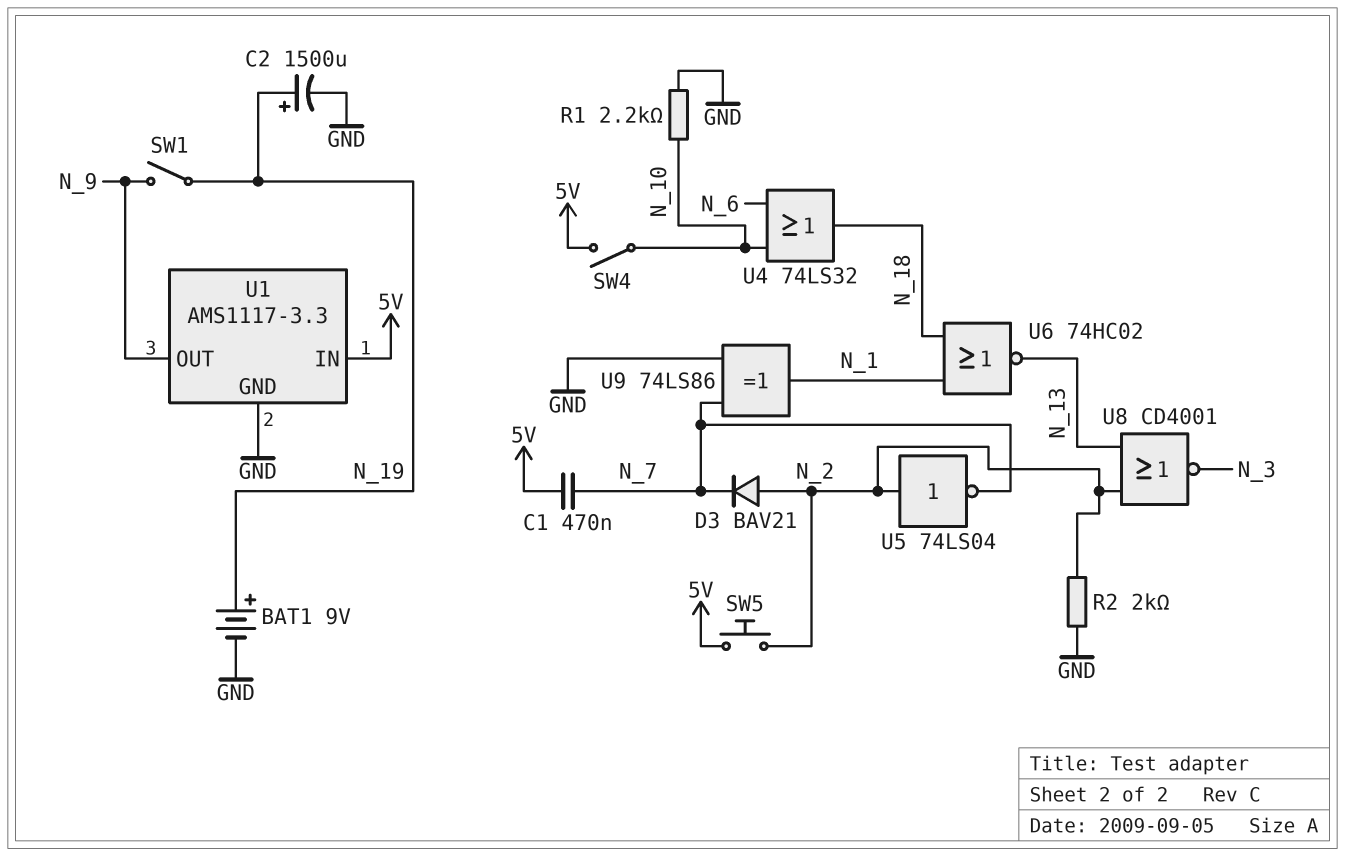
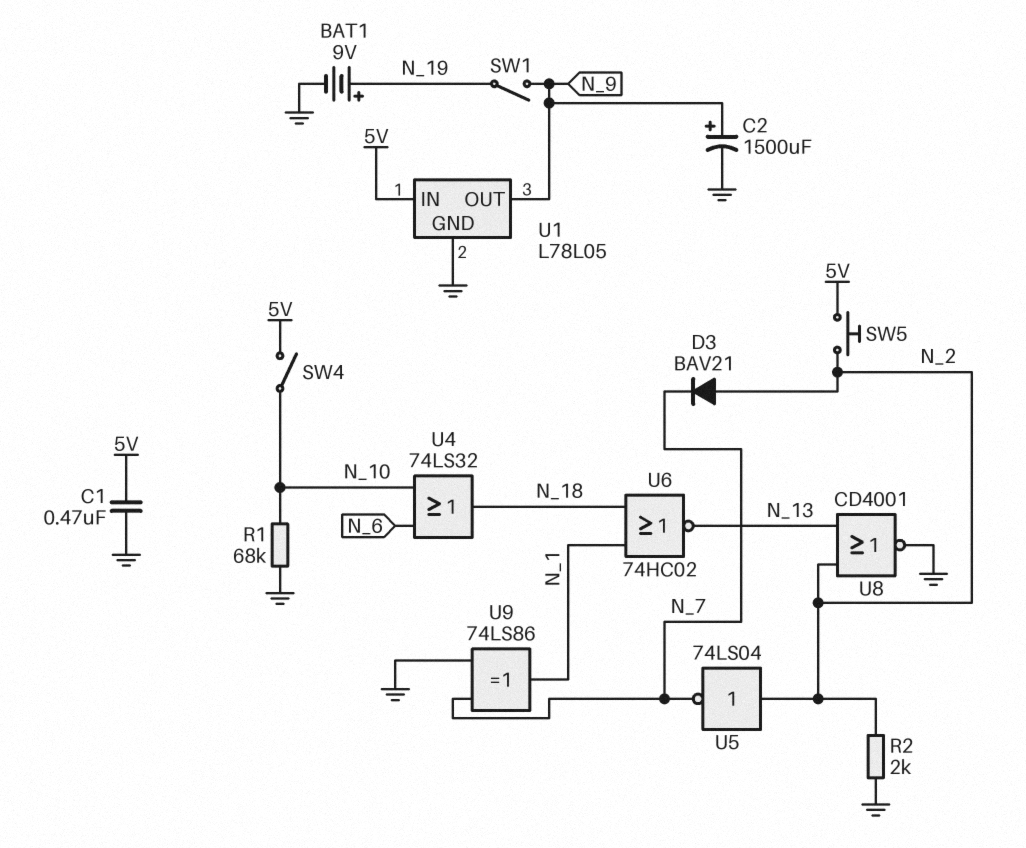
C1: 470nF (5V, N_7) -> 470nF (5V, GND)
C2: 1500uF (plus N_19, minus GND) -> 1500uF (plus N_9, minus GND)
R1: 2.2k (GND, N_10) -> 68k (GND, N_10)
U1: AMS1117-3.3 -> L78L05
U8: NOR CD4001 (in N_2, in N_13, out N_3) -> NOR CD4001 (in N_2, in N_13, out GND)

